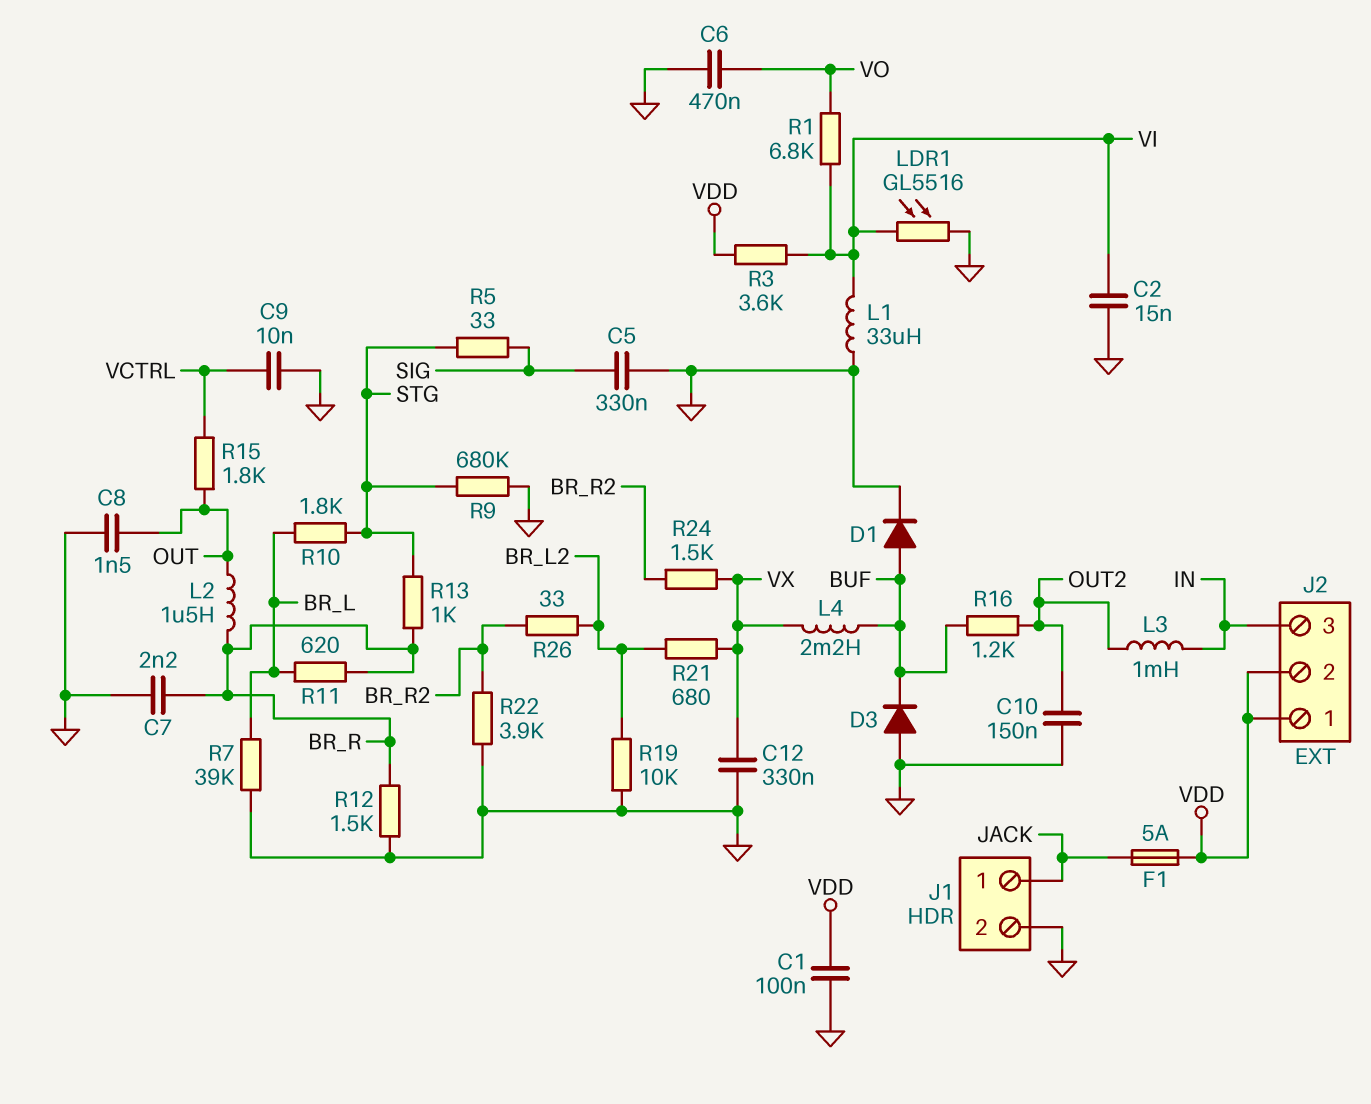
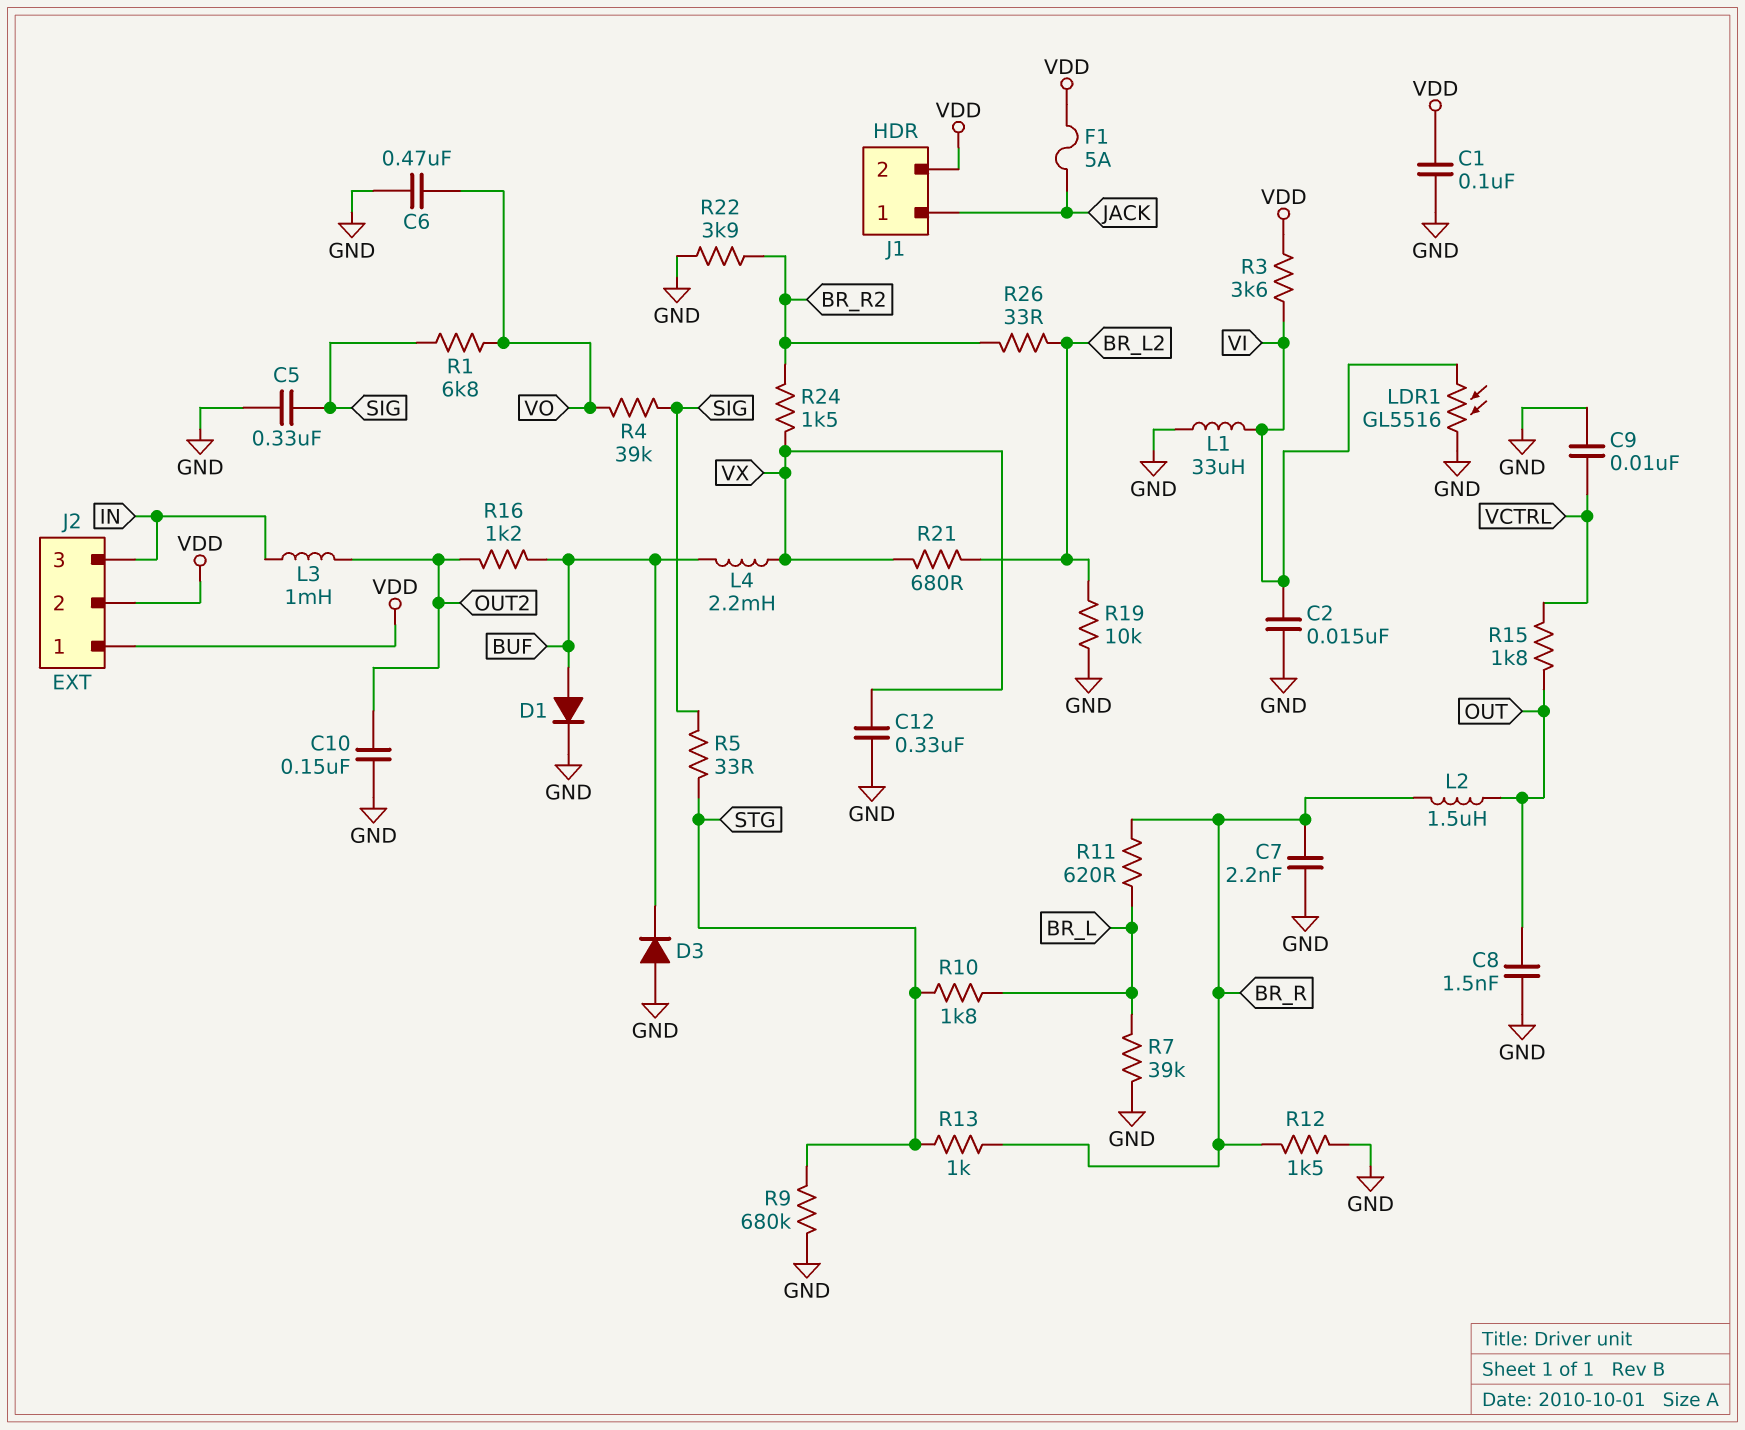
J1 pin 2: GND -> VDD
R1: 6.8k (VI, VO) -> 6.8k (SIG, VO)
R4: none -> 39k (SIG, VO)

